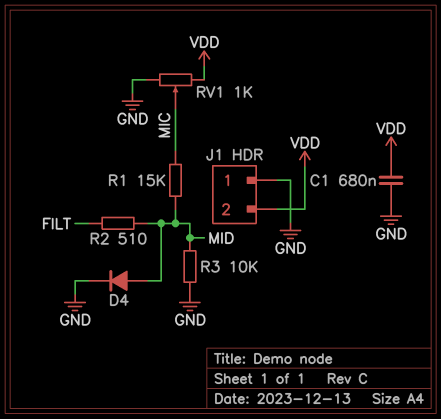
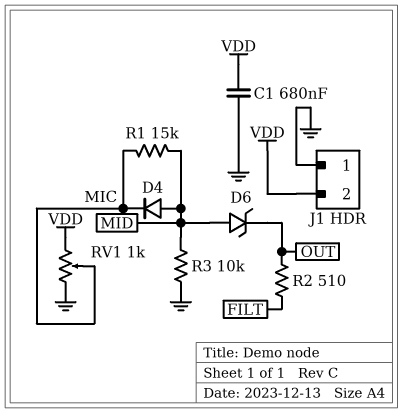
D4: diode (A MID, K GND) -> diode (A MID, K MIC)
D6: none -> zener (A MID, K OUT)
R2: 510 (FILT, MID) -> 510 (FILT, OUT)

